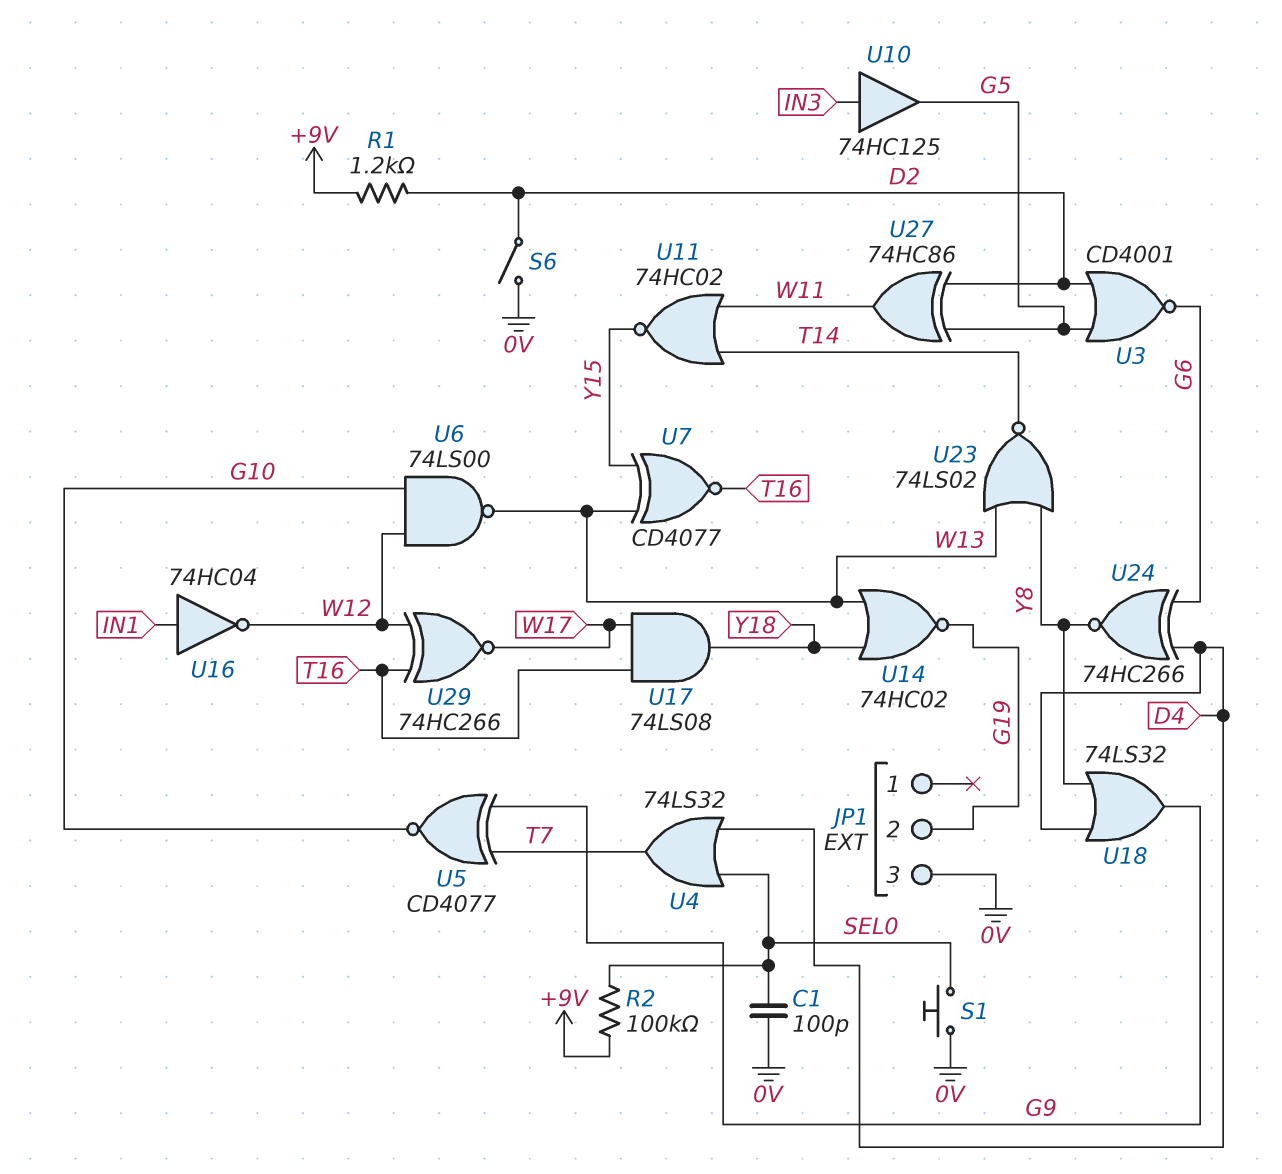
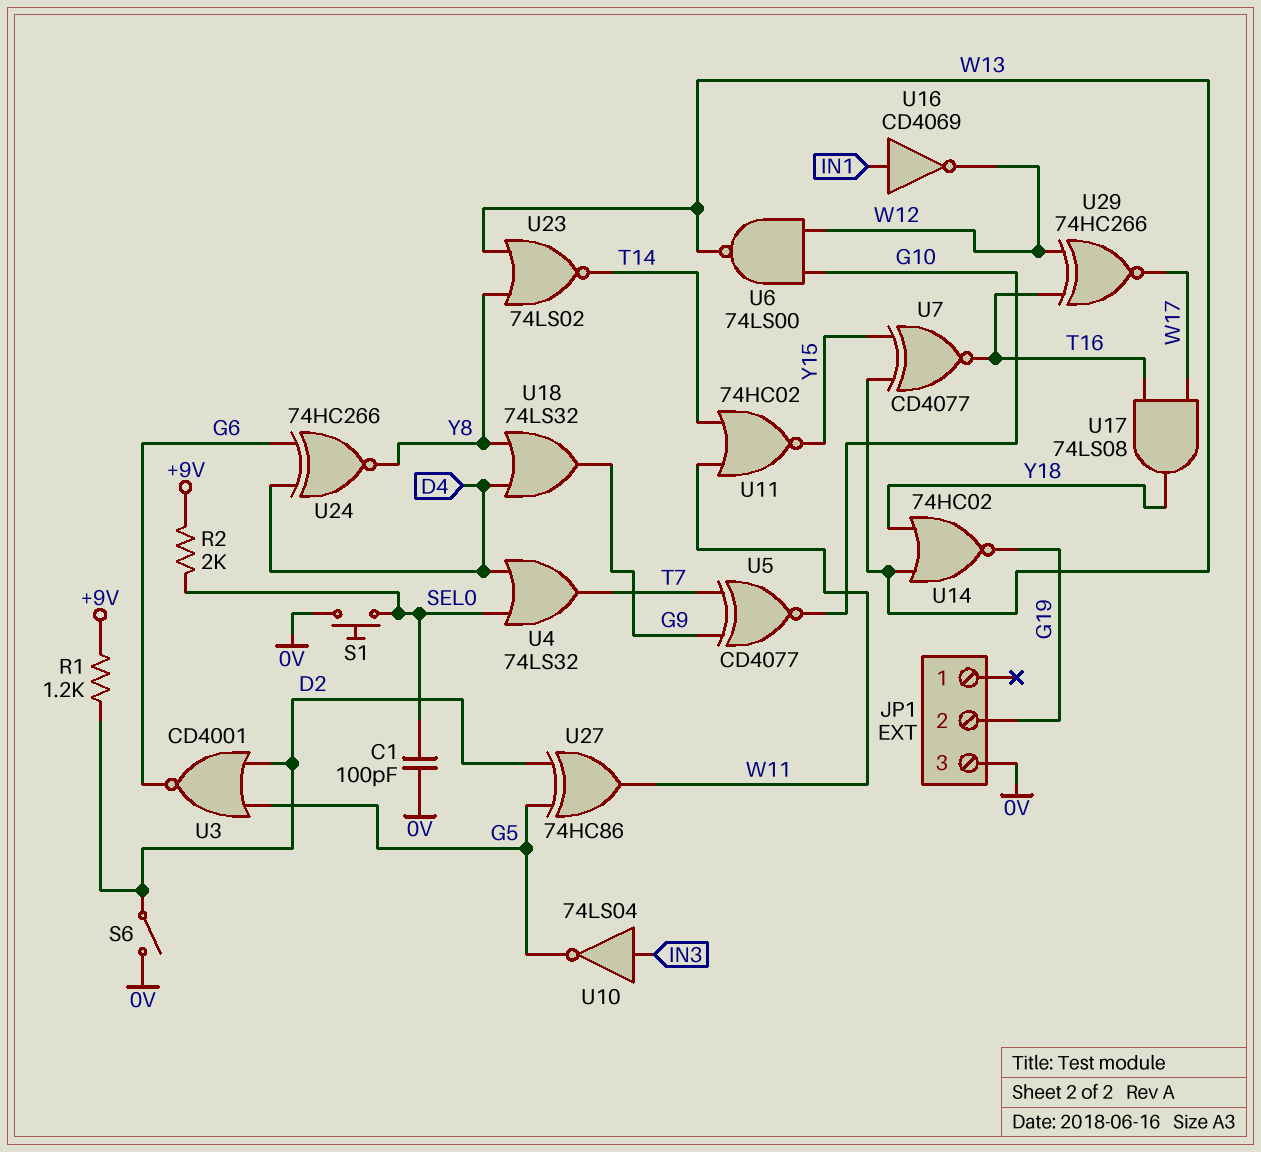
R2: 100k (+9V, SEL0) -> 2k (+9V, SEL0)
U10: buffer 74HC125 (in IN3, out G5) -> NOT 74LS04 (in IN3, out G5)
U16: NOT 74HC04 (in IN1, out W12) -> NOT CD4069 (in IN1, out W12)

